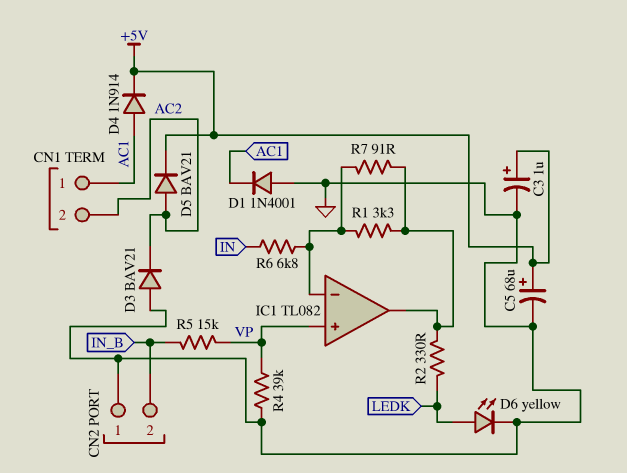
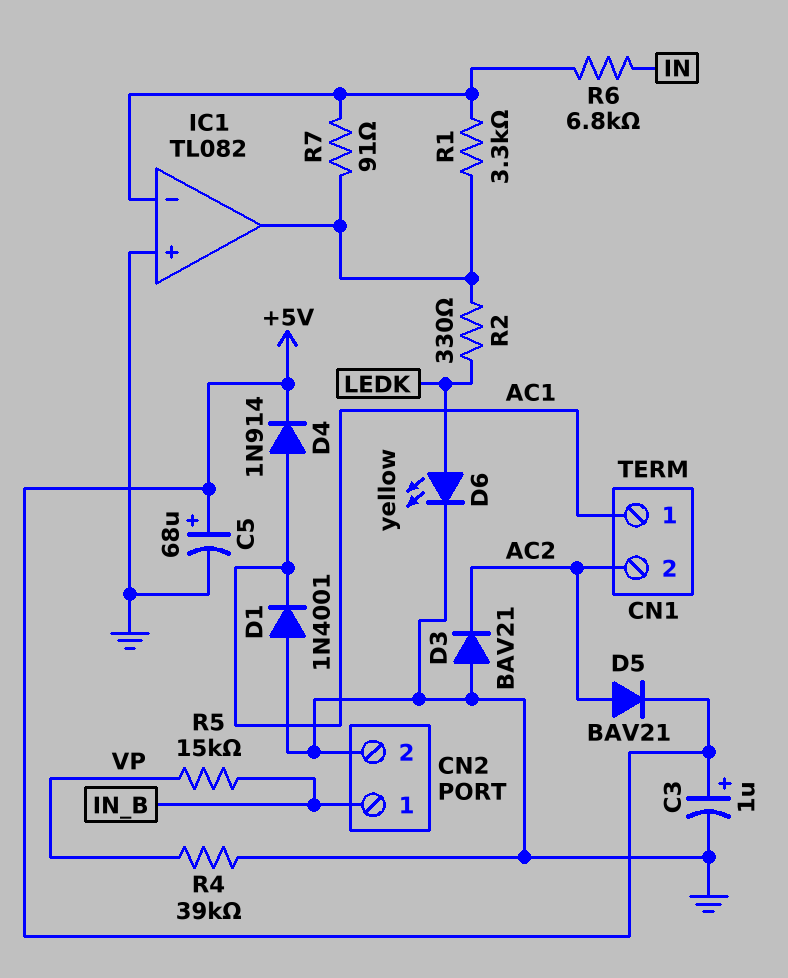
CN2 pin 1: GND -> IN_B
CN2 pin 2: IN_B -> GND
IC1 pin in+: VP -> GND

